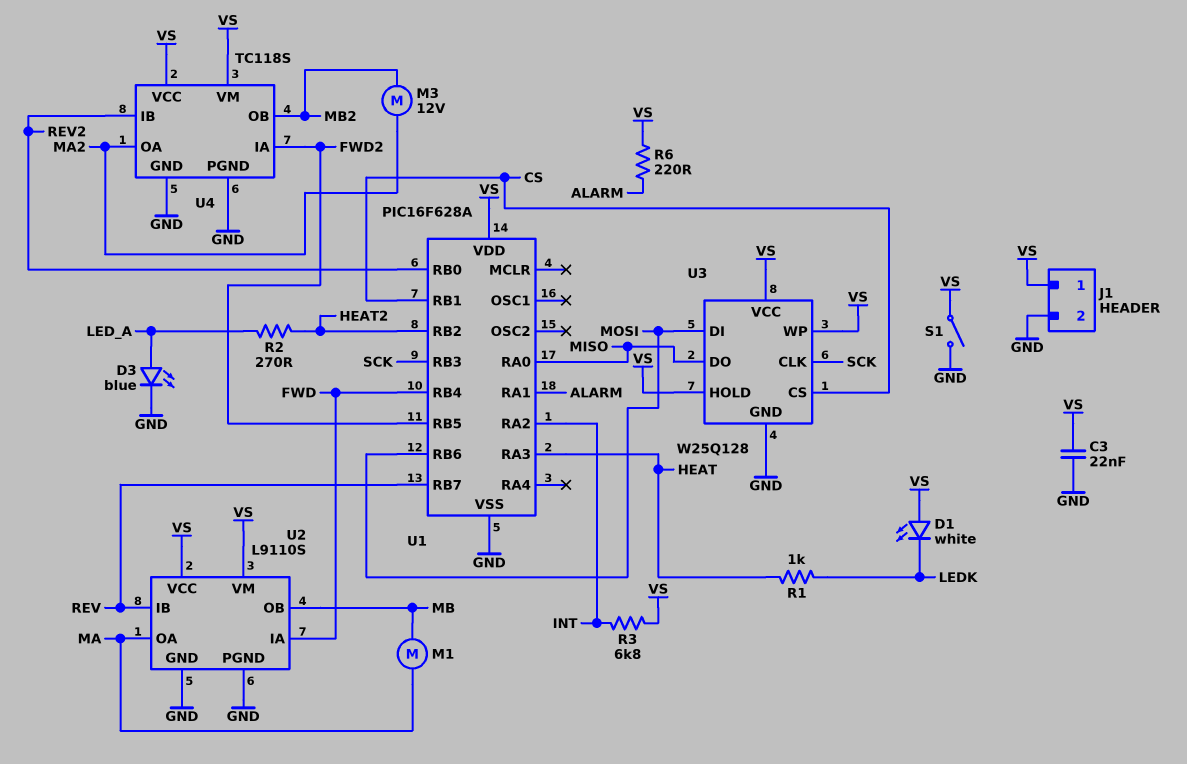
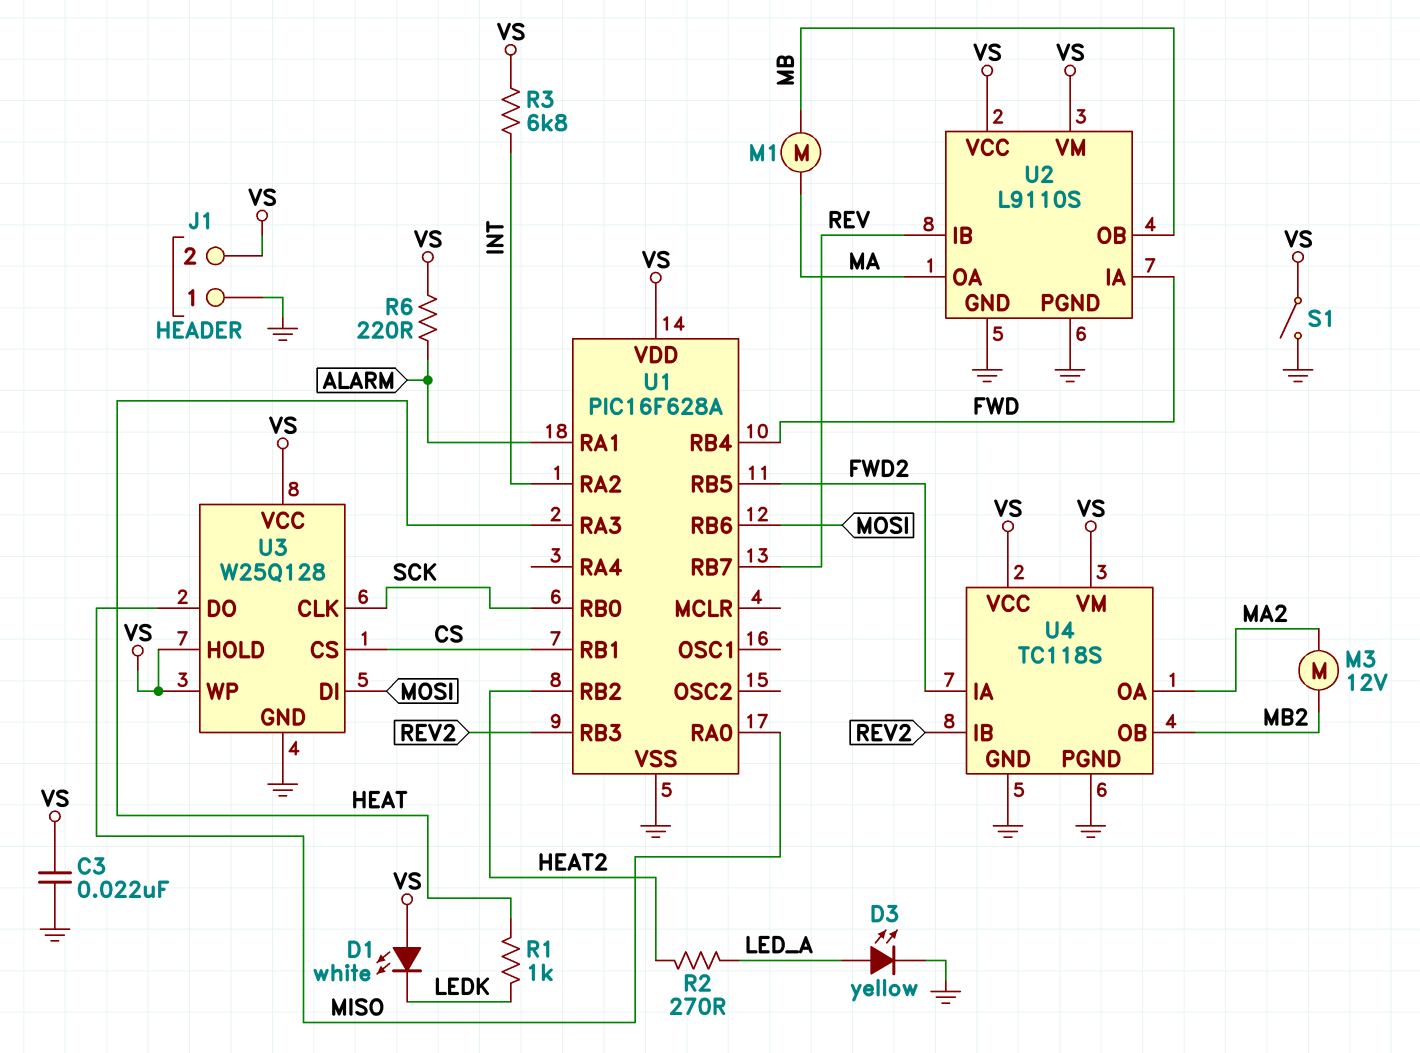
D3: LED blue (A LED_A, K GND) -> LED yellow (A LED_A, K GND)
J1 pin 1: VS -> GND
J1 pin 2: GND -> VS
U1 pin RB0: REV2 -> SCK
U1 pin RB3: SCK -> REV2

